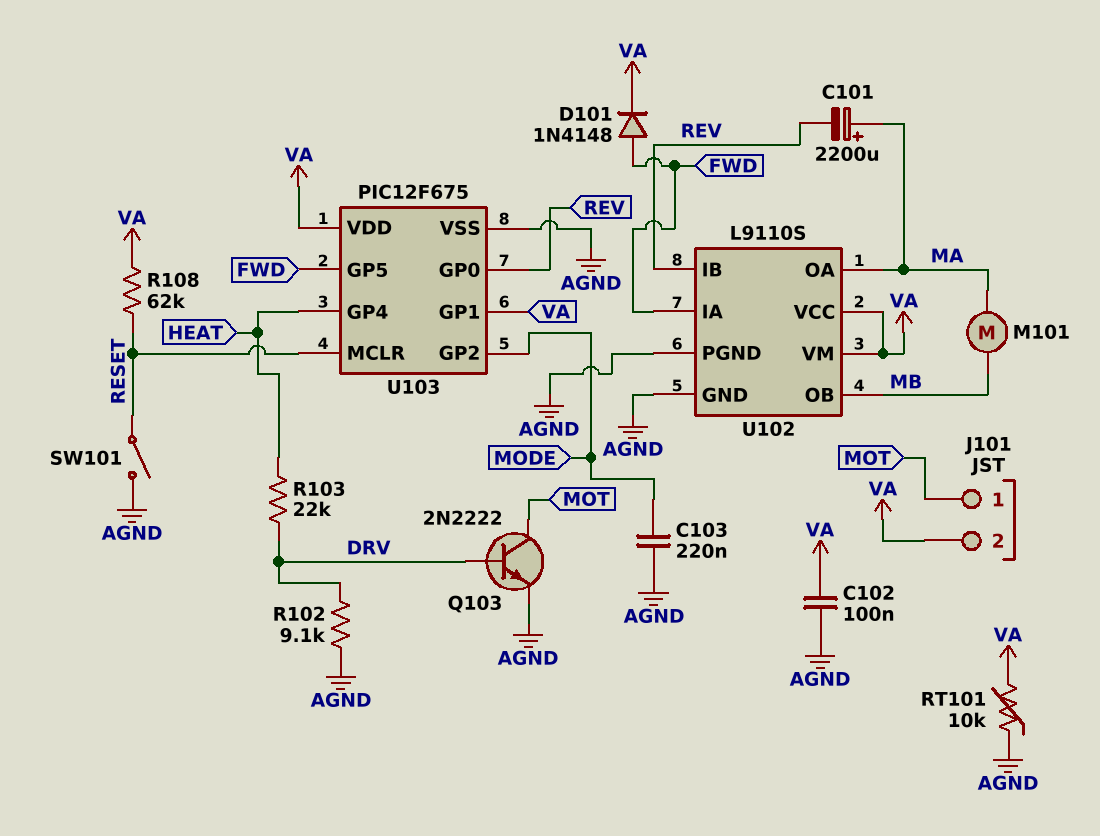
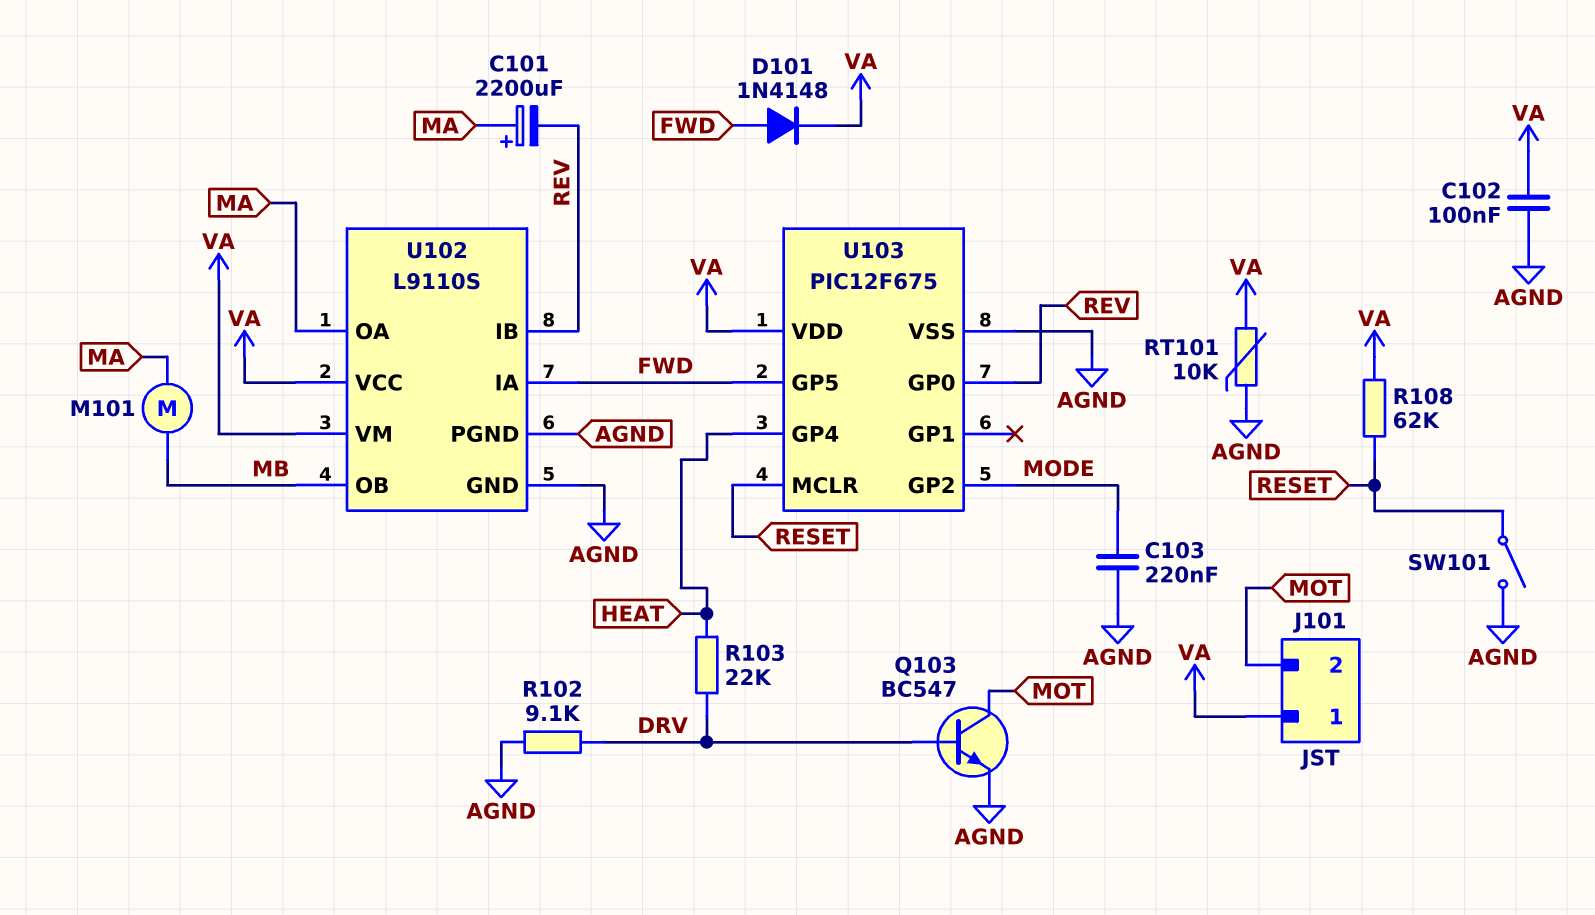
J101 pin 1: MOT -> VA
J101 pin 2: VA -> MOT
Q103: NPN 2N2222 (B DRV, C MOT, E AGND) -> NPN BC547 (B DRV, C MOT, E AGND)
U103 pin GP1: VA -> none

